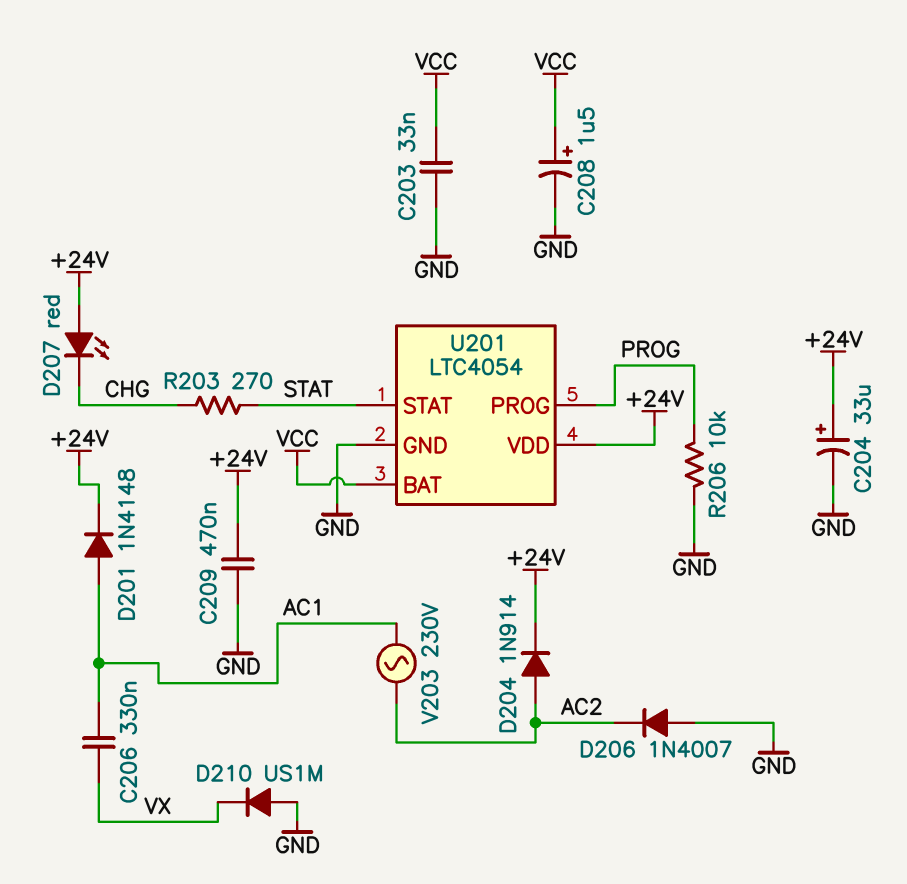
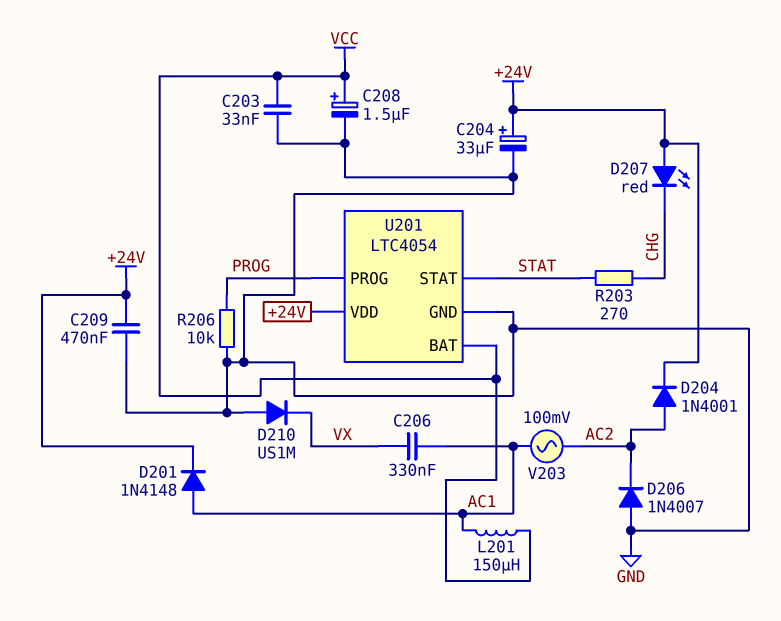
D204: diode 1N914 (A AC2, K +24V) -> diode 1N4001 (A AC2, K +24V)
L201: none -> 150uH (AC1, VCC)
V203: AC 230V (AC1, AC2) -> AC 100mV (AC1, AC2)

